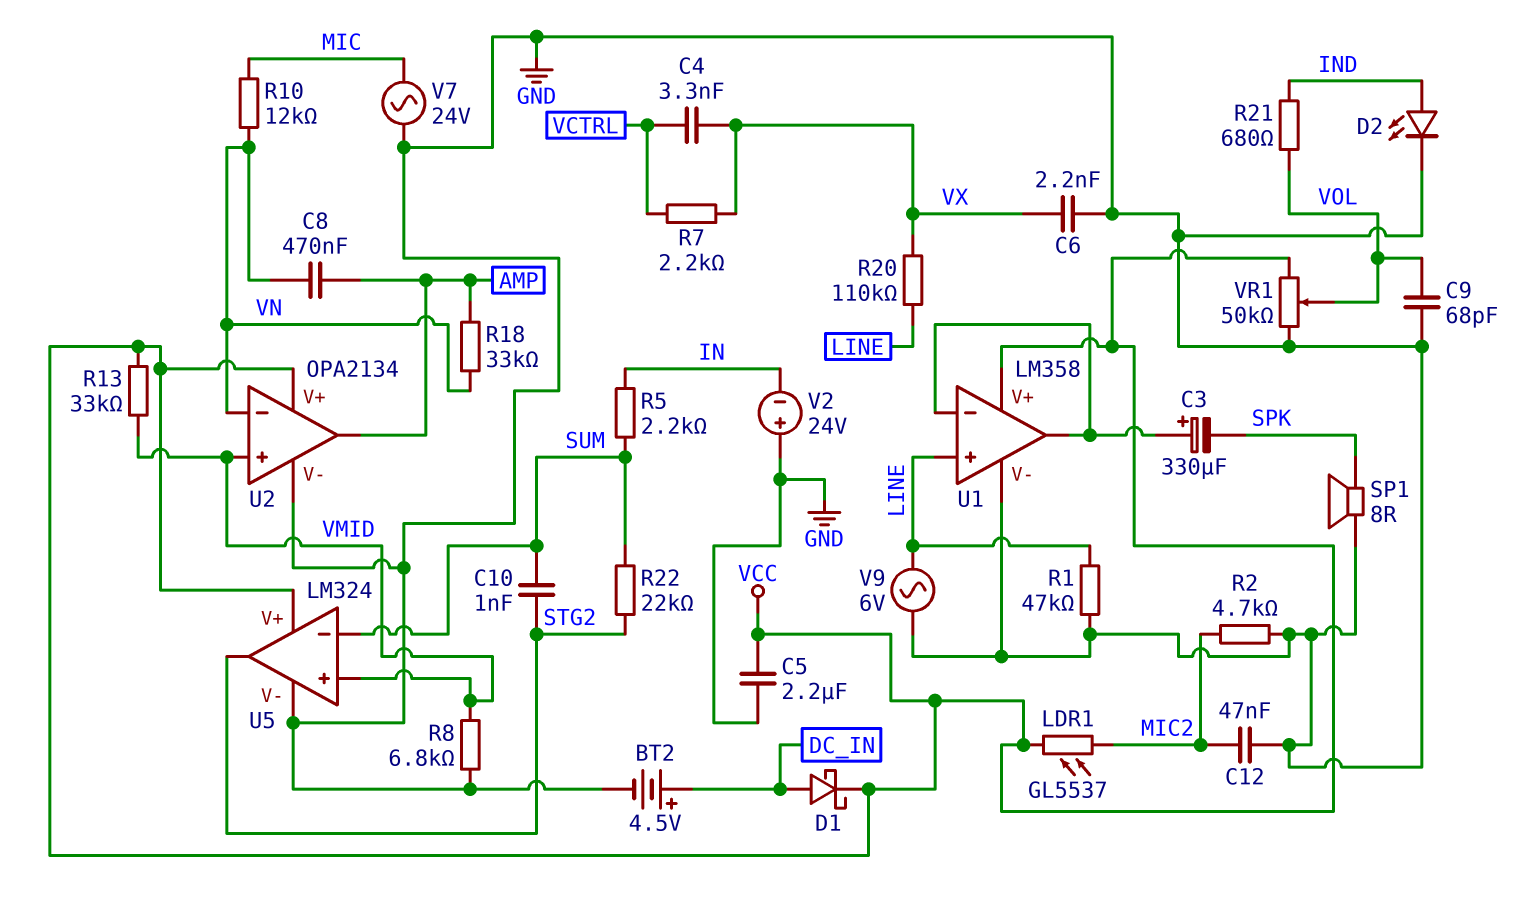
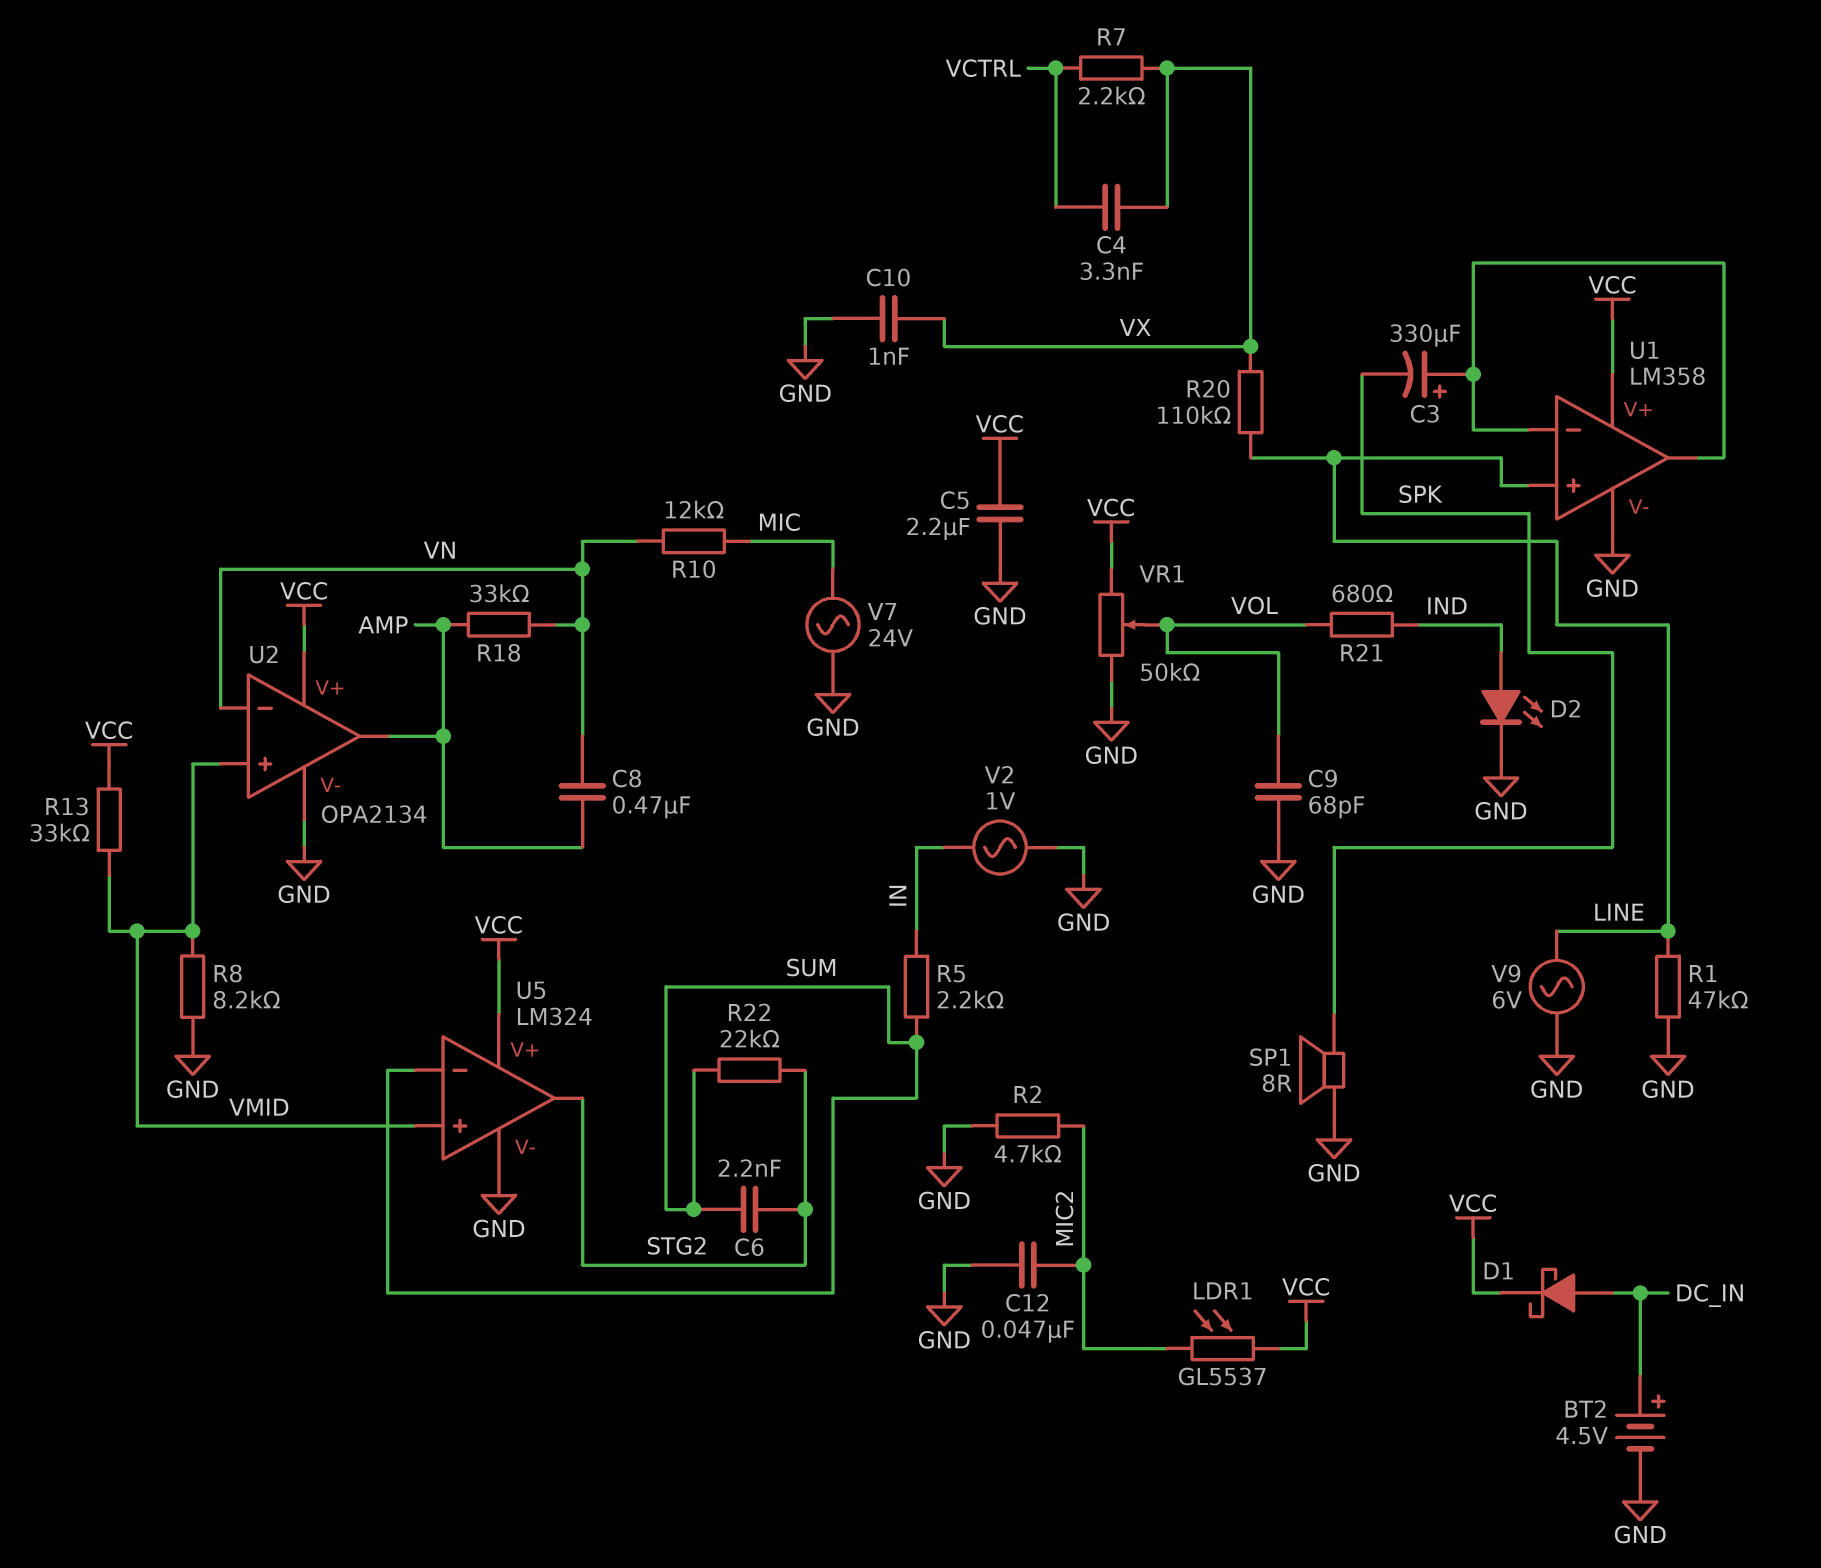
C6: 2.2nF (GND, VX) -> 2.2nF (STG2, SUM)
C10: 1nF (STG2, SUM) -> 1nF (GND, VX)
R8: 6.8k (GND, VMID) -> 8.2k (GND, VMID)
V2: 24V (plus GND, minus IN) -> AC 1V (GND, IN)

